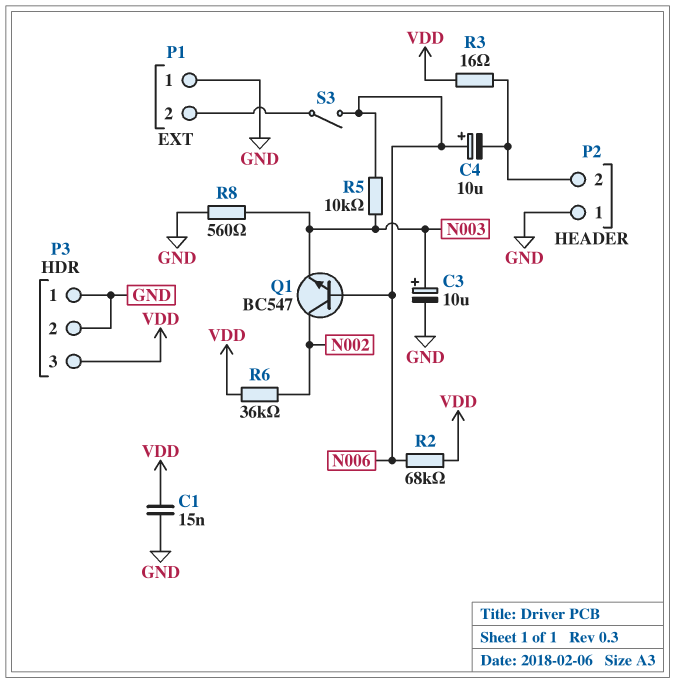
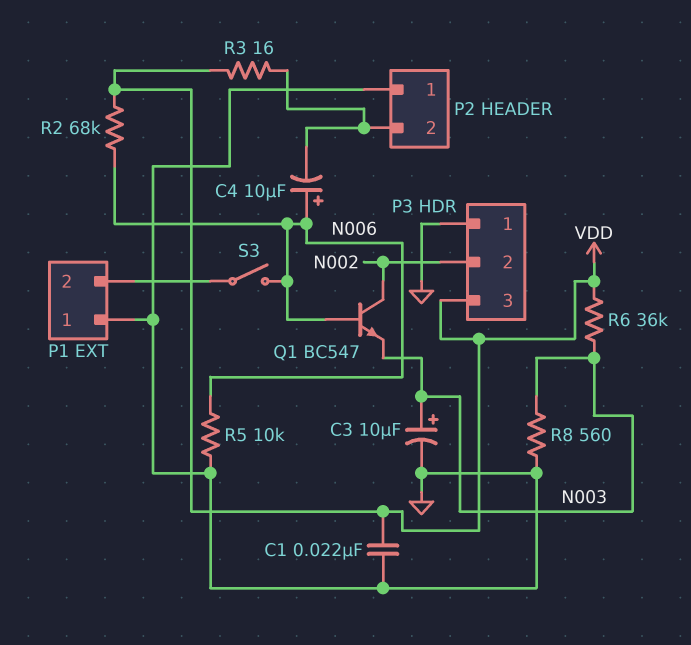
C1: 15nF (GND, VDD) -> 22nF (GND, VDD)
P3 pin 2: GND -> N002
R5: 10k (N003, N006) -> 10k (GND, N006)
R6: 36k (N002, VDD) -> 36k (N003, VDD)

